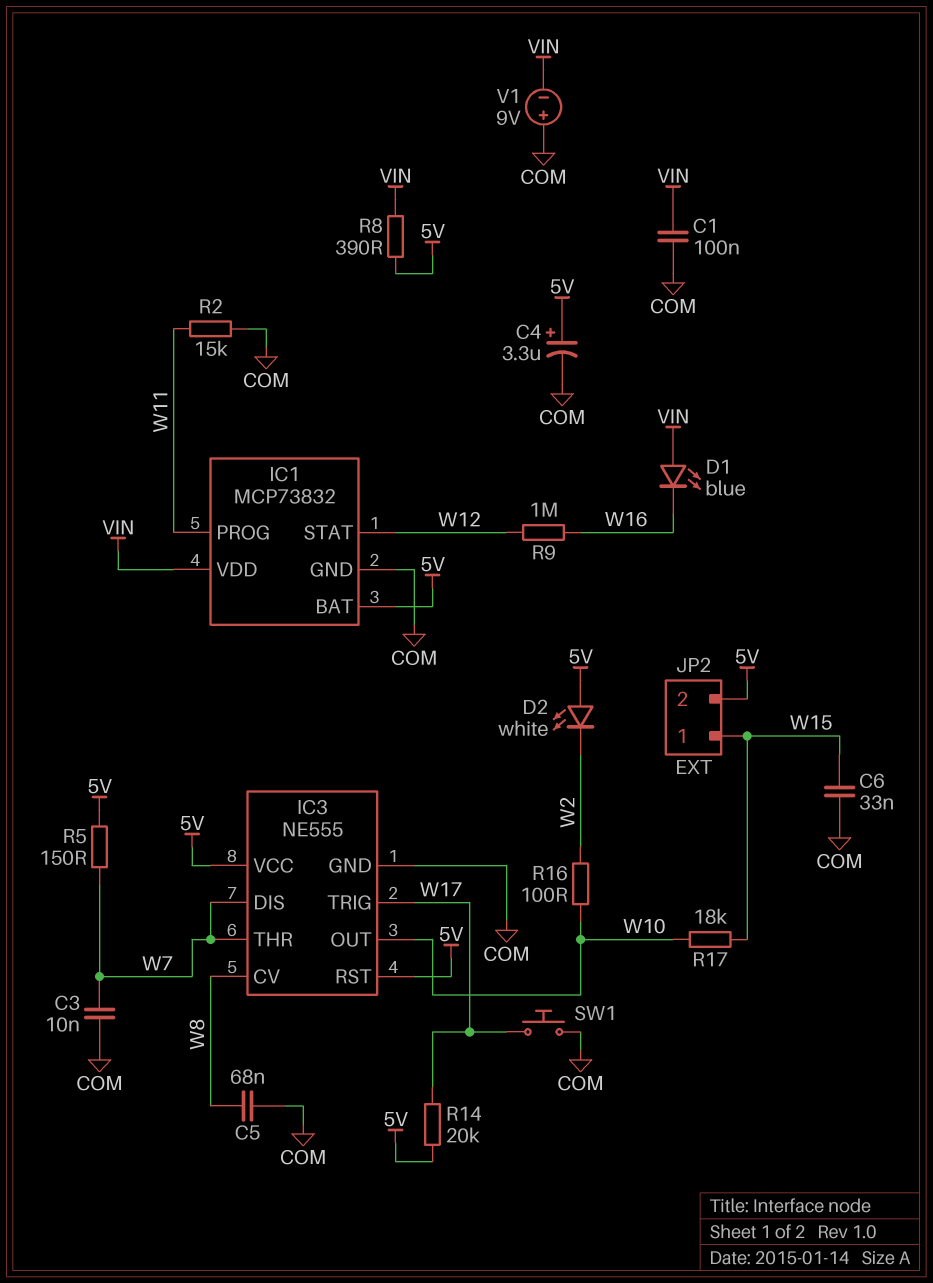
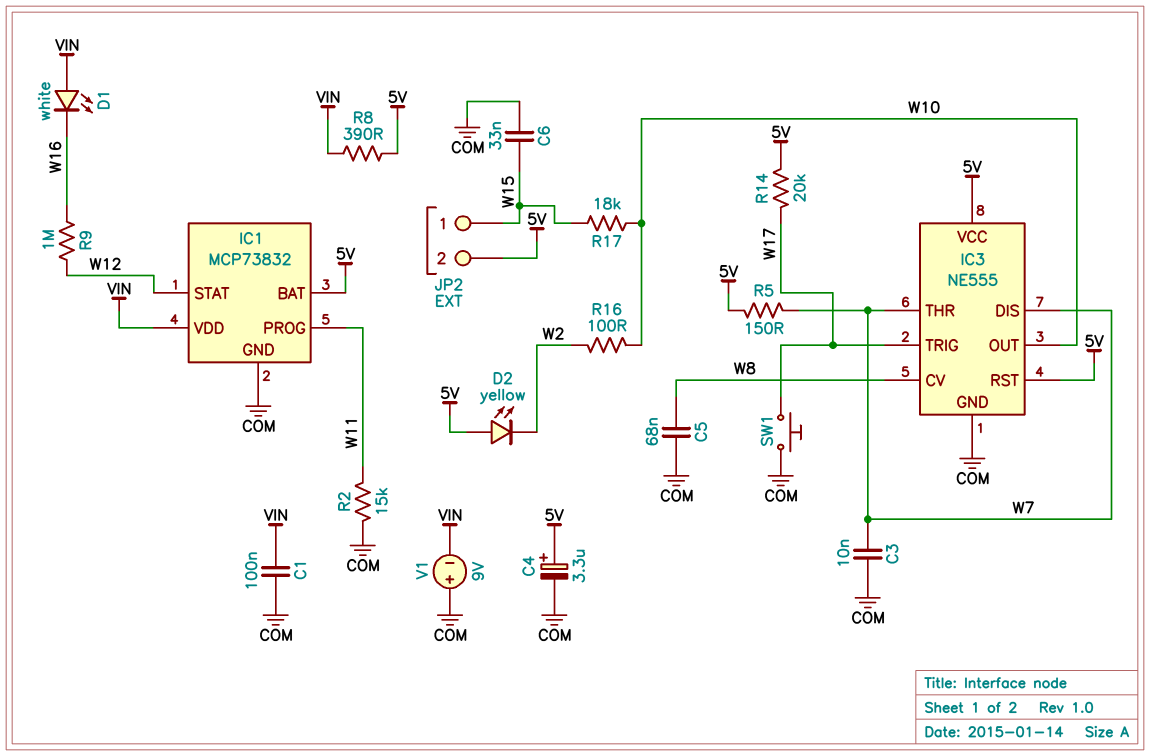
D1: LED blue (A VIN, K W16) -> LED white (A VIN, K W16)
D2: LED white (A 5V, K W2) -> LED yellow (A 5V, K W2)

